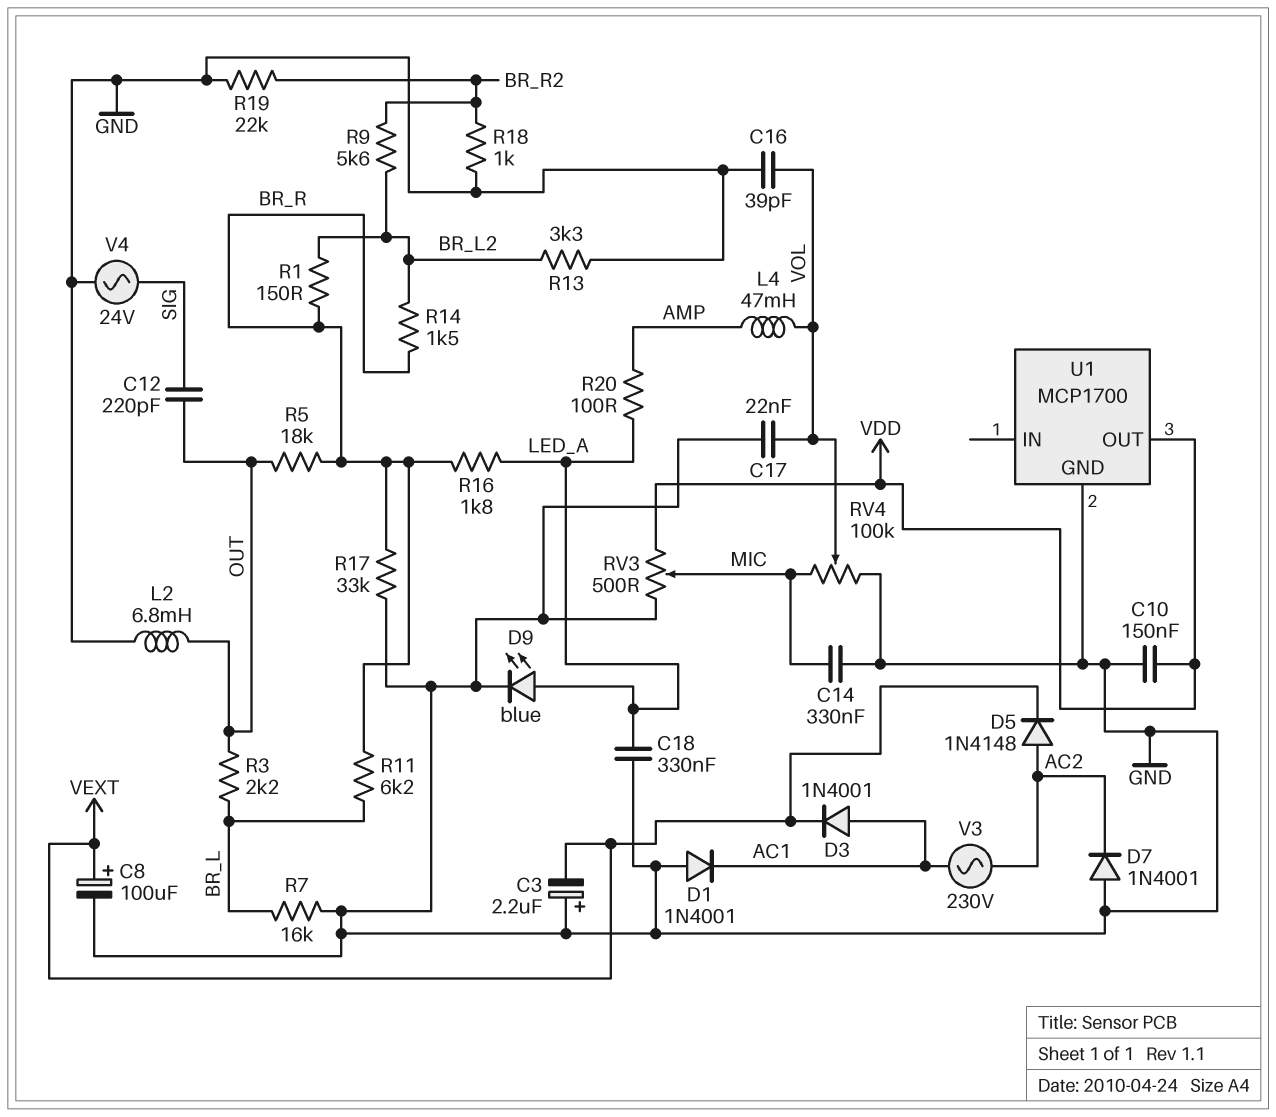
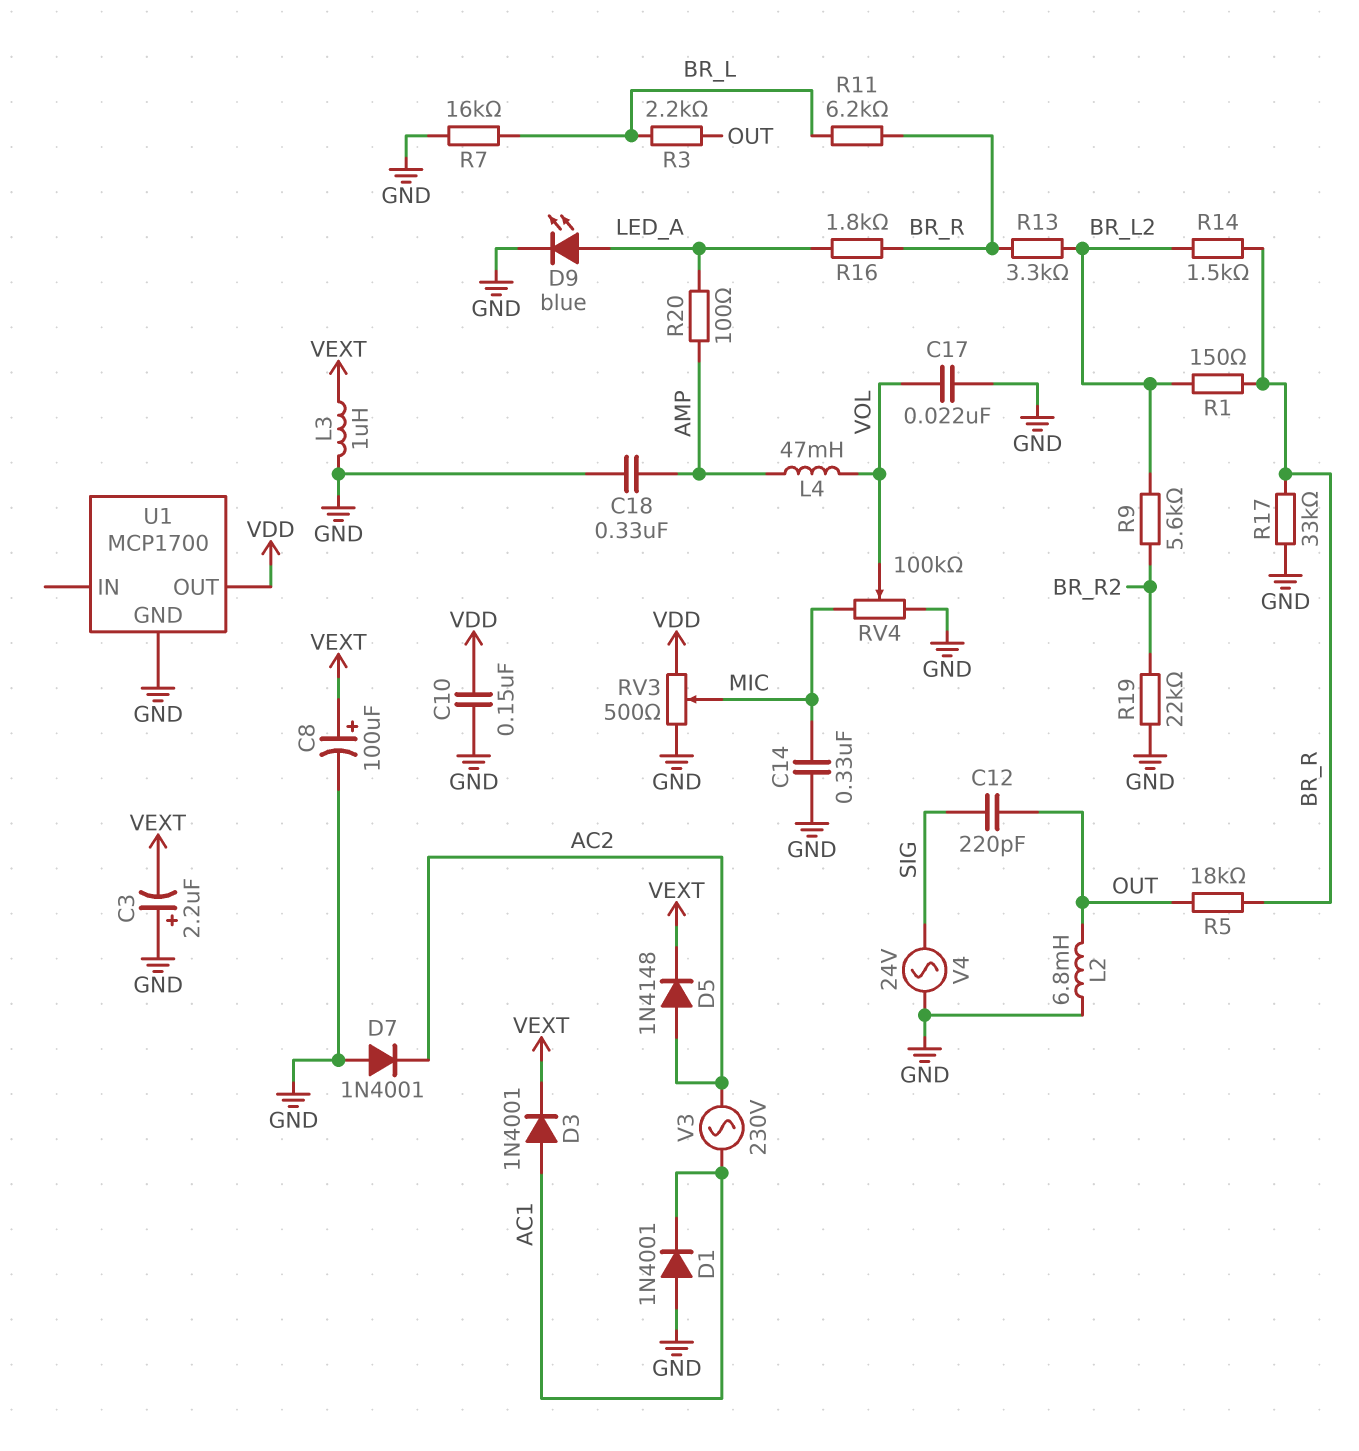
C16: 39pF (GND, VOL) -> none
C18: 330nF (GND, LED_A) -> 330nF (AMP, GND)
L3: none -> 1uH (GND, VEXT)
R13: 3.3k (BR_L2, GND) -> 3.3k (BR_L2, BR_R)
R18: 1k (BR_R2, GND) -> none

